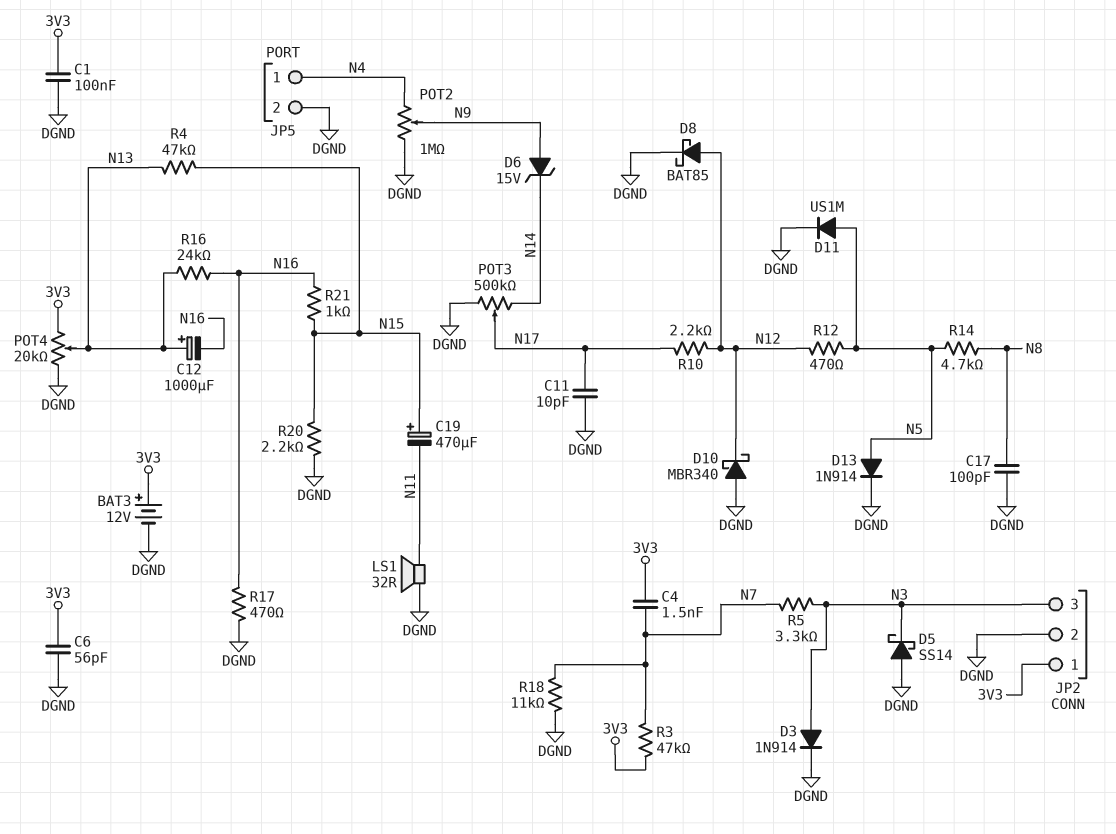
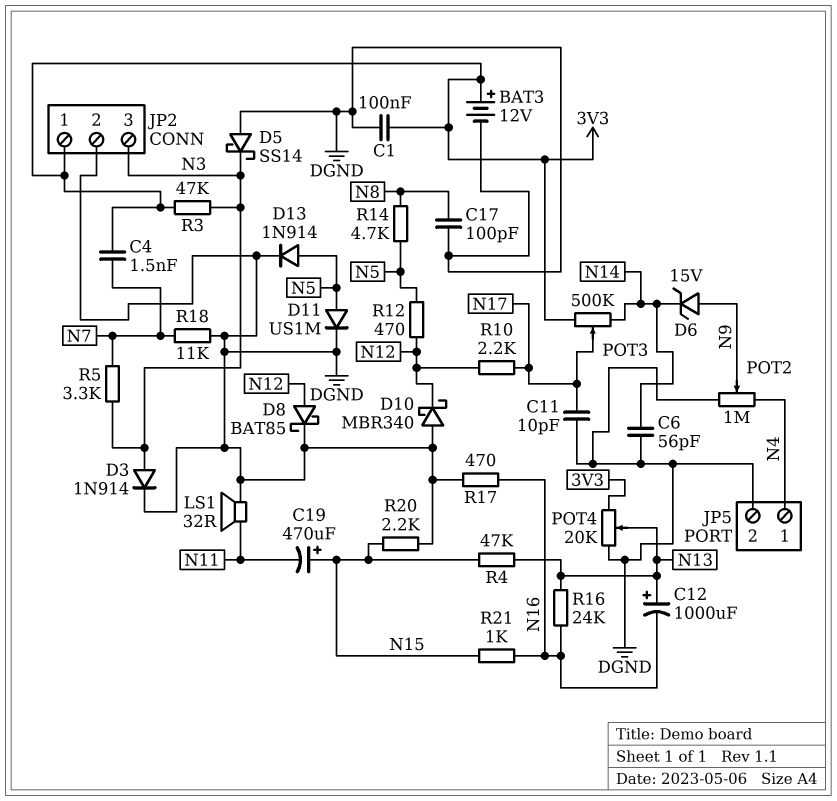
C6: 56pF (3V3, DGND) -> 56pF (DGND, N14)
POT3: 500k (DGND, N14, wiper N17) -> 500k (3V3, N14, wiper N17)
R3: 47k (3V3, N7) -> 47k (3V3, N3)

